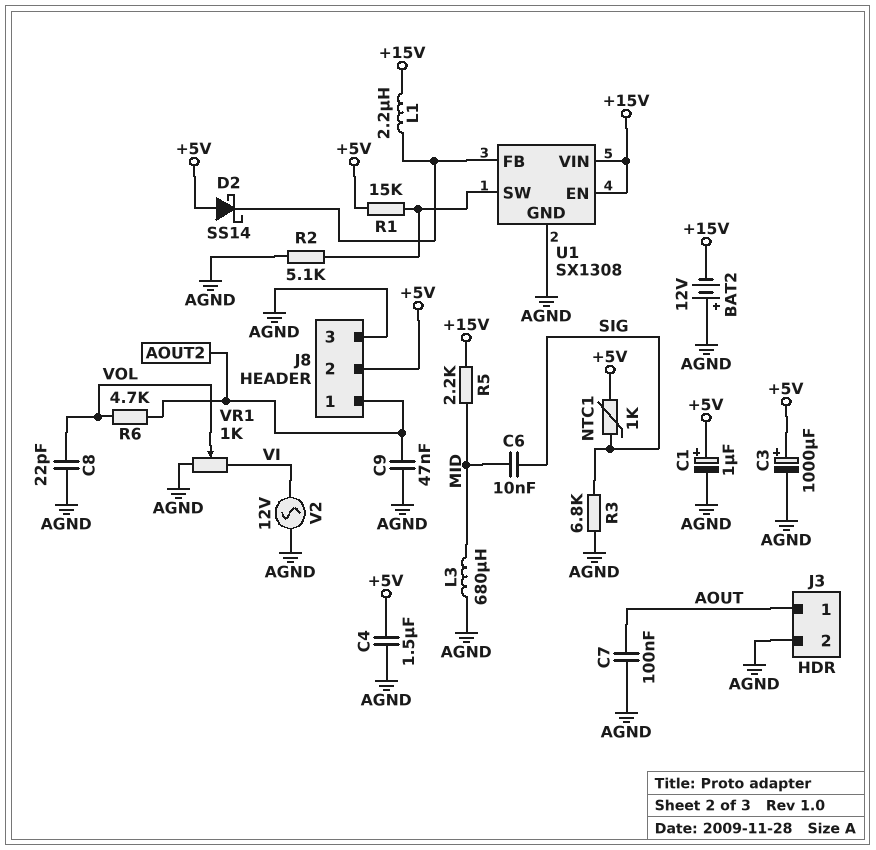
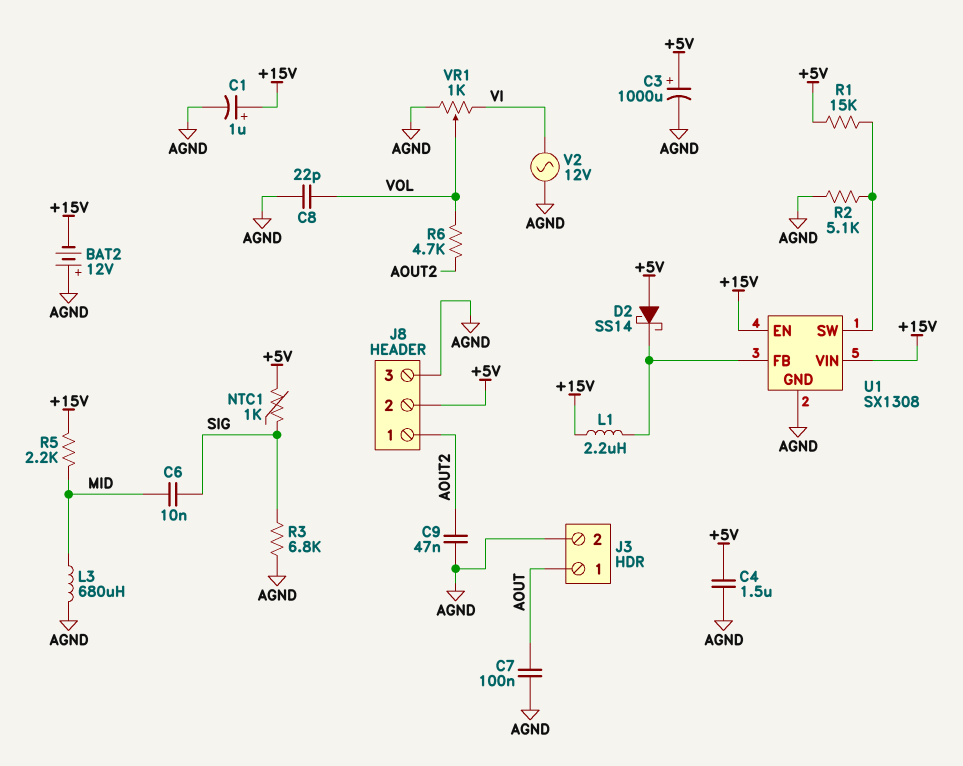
C1: 1uF (plus +5V, minus AGND) -> 1uF (plus +15V, minus AGND)

